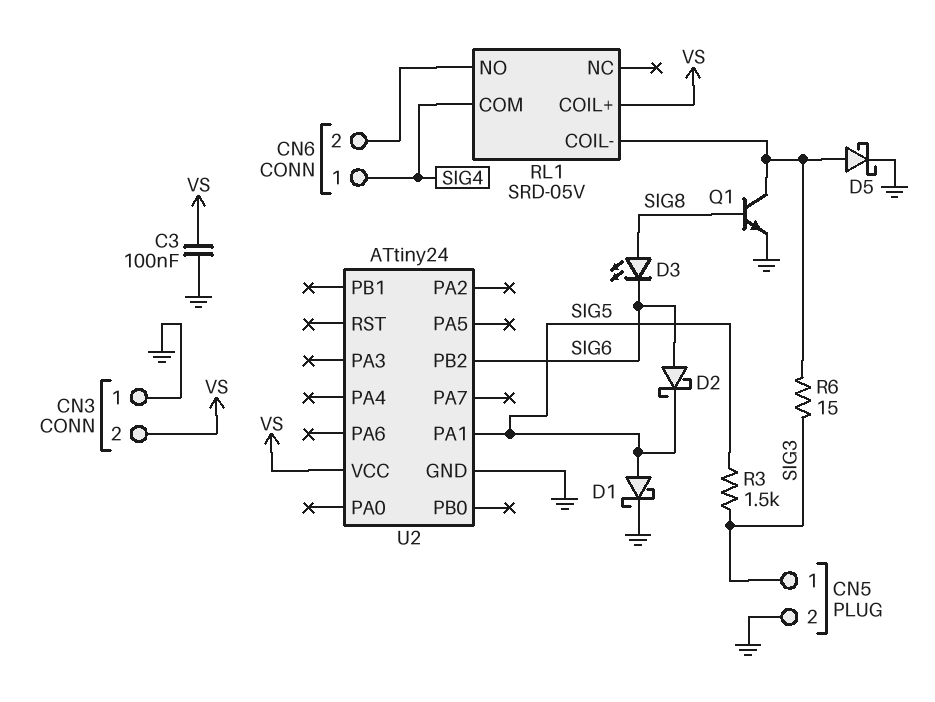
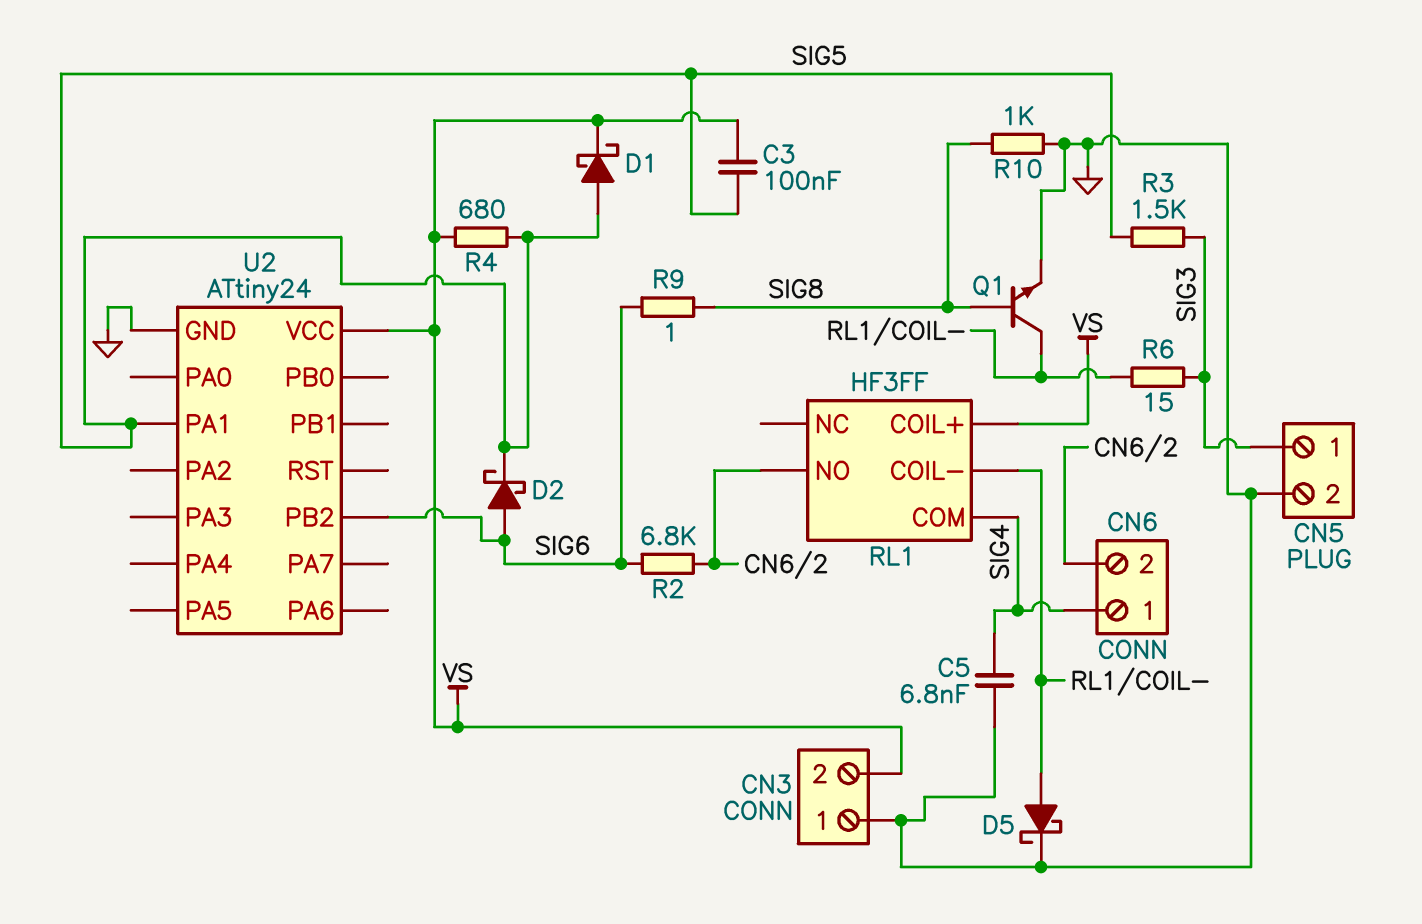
C3: 100nF (GND, VS) -> 100nF (SIG5, VS)
C5: none -> 6.8nF (GND, SIG4)
D1: schottky (A SIG5, K GND) -> schottky (A SIG5, K VS)
D3: LED (A SIG8, K SIG6) -> none
R2: none -> 6.8k (CN6/2, SIG6)
R4: none -> 680 (SIG5, VS)
R9: none -> 1 (SIG6, SIG8)
R10: none -> 1k (GND, SIG8)
RL1: SRD-05V -> HF3FF

